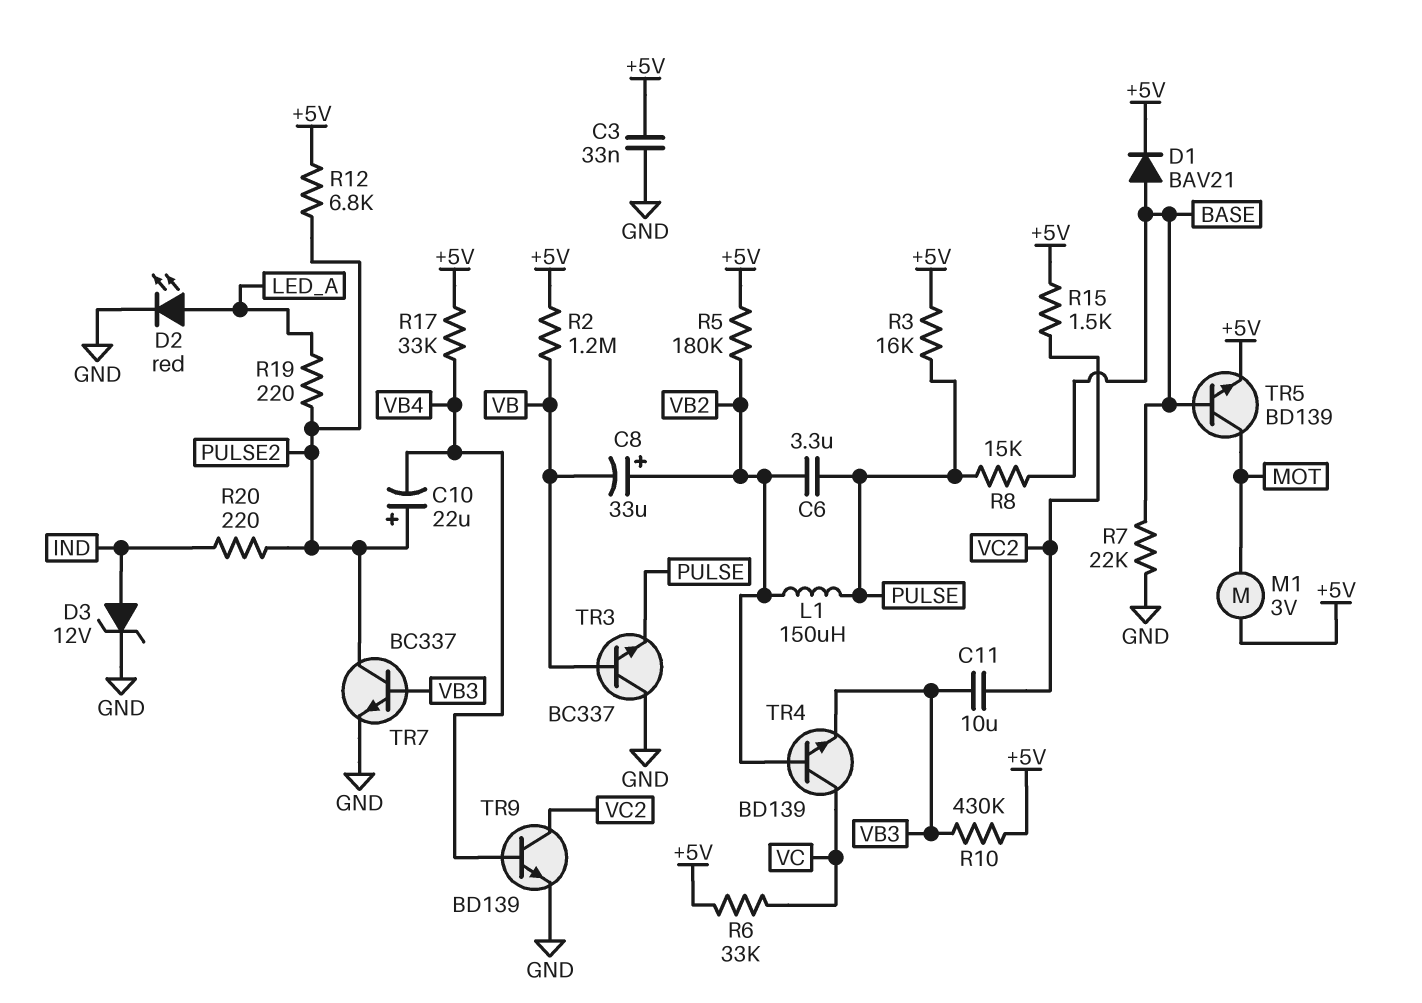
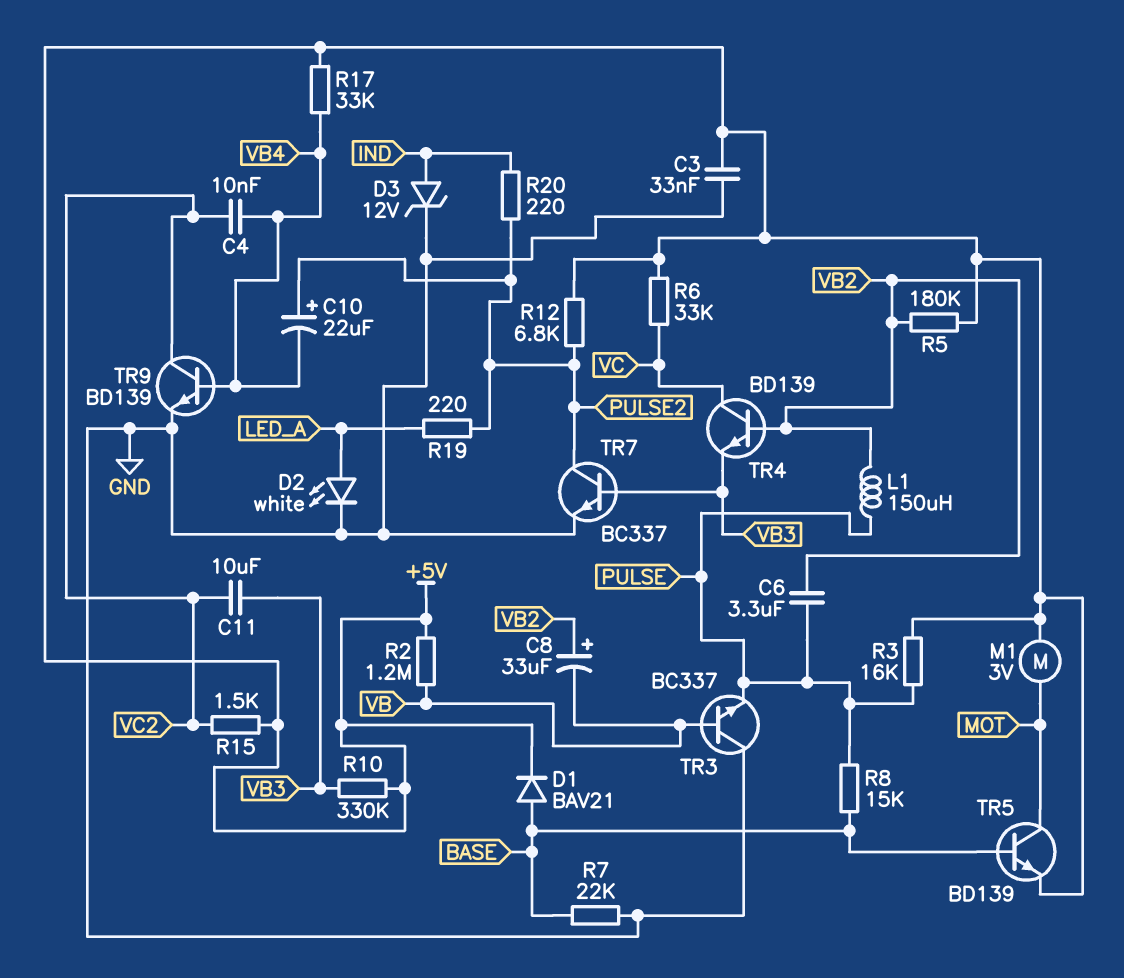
C4: none -> 10nF (VB4, VC2)
D2: LED red (A LED_A, K GND) -> LED white (A LED_A, K GND)
R10: 430k (+5V, VB3) -> 330k (+5V, VB3)

